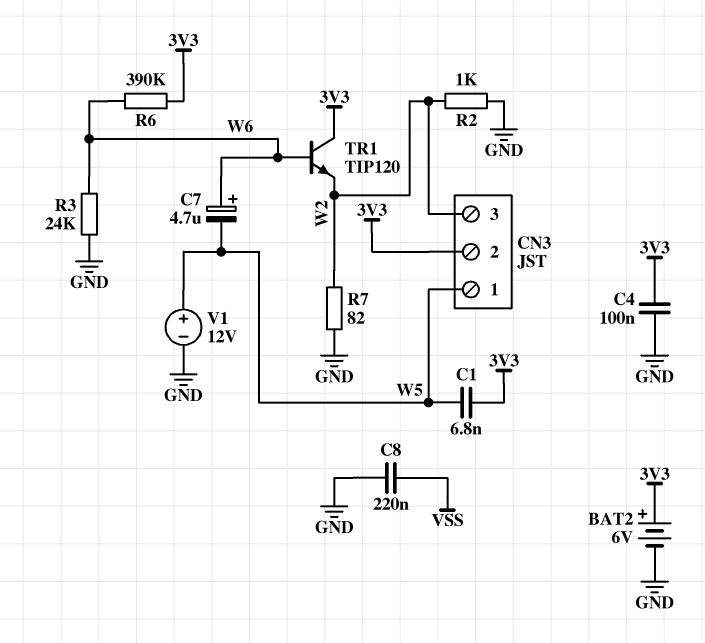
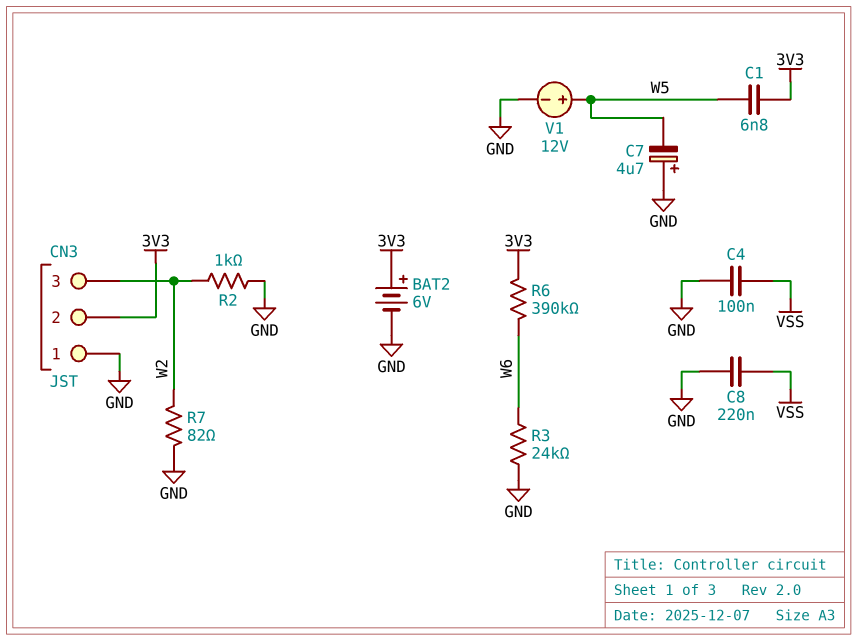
C4: 100nF (3V3, GND) -> 100nF (GND, VSS)
C7: 4.7uF (plus W6, minus W5) -> 4.7uF (plus GND, minus W5)
CN3 pin 1: W5 -> GND
TR1: NPN TIP120 (B W6, C 3V3, E W2) -> none

